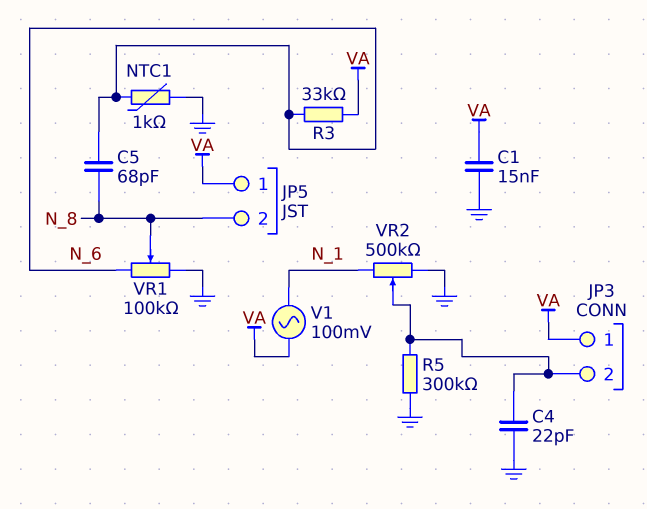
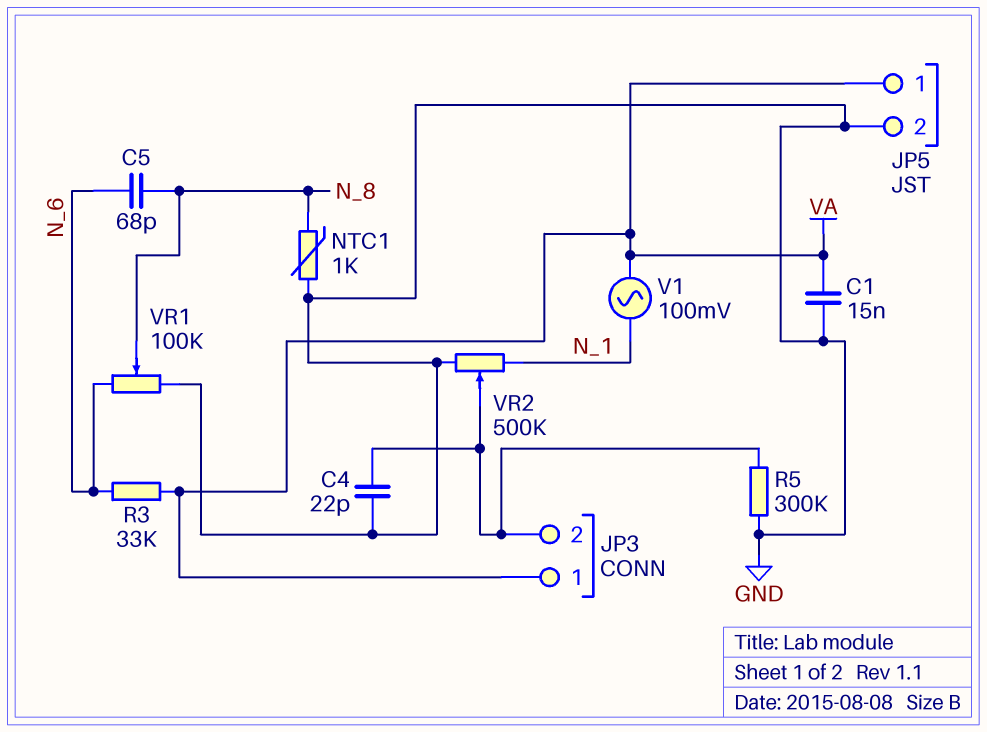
JP5 pin 2: N_8 -> GND
NTC1: 1k (GND, N_6) -> 1k (GND, N_8)

